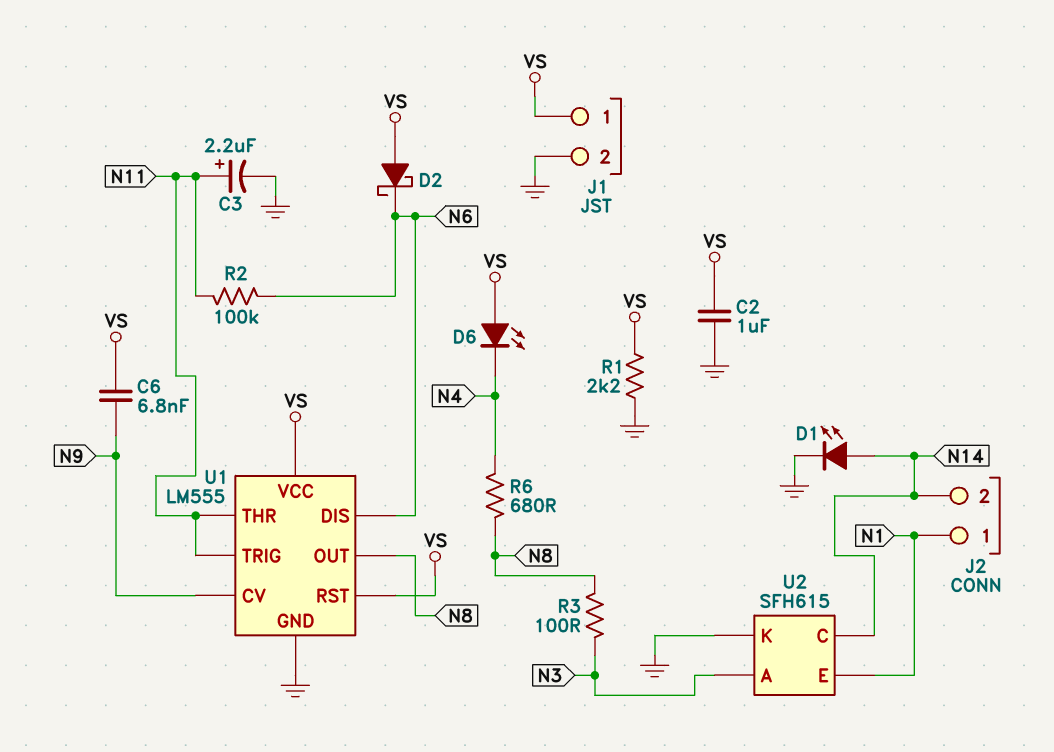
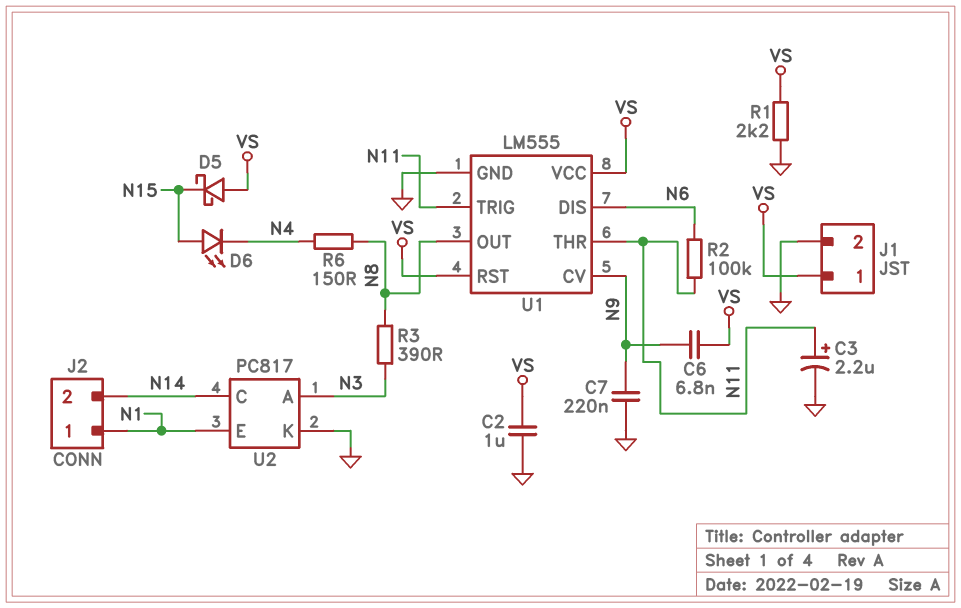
C7: none -> 220nF (GND, N9)
D1: LED (A N14, K GND) -> none
D2: schottky (A VS, K N6) -> none
D5: none -> schottky (A VS, K N15)
D6: LED (A VS, K N4) -> LED (A N15, K N4)
R3: 100 (N3, N8) -> 390 (N3, N8)
R6: 680 (N4, N8) -> 150 (N4, N8)
U2: SFH615 -> PC817

